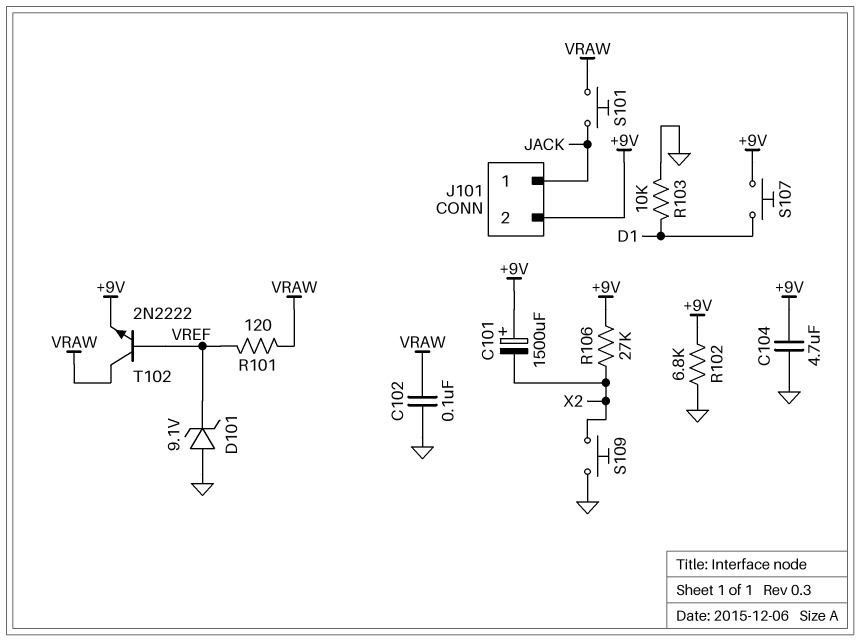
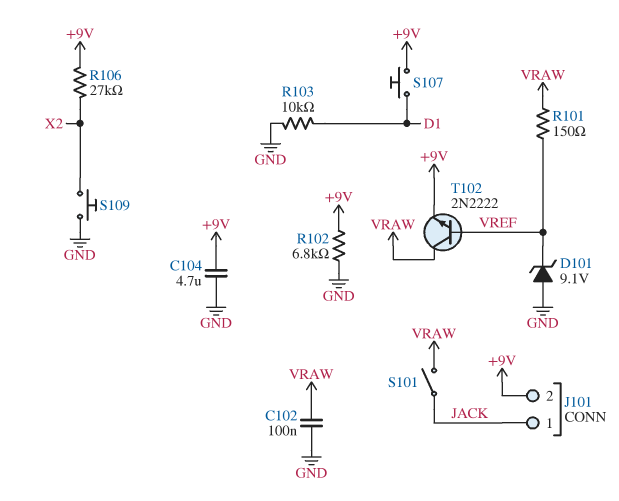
C101: 1500uF (plus +9V, minus X2) -> none
R101: 120 (VRAW, VREF) -> 150 (VRAW, VREF)
S101: button (JACK, VRAW) -> switch (JACK, VRAW)

